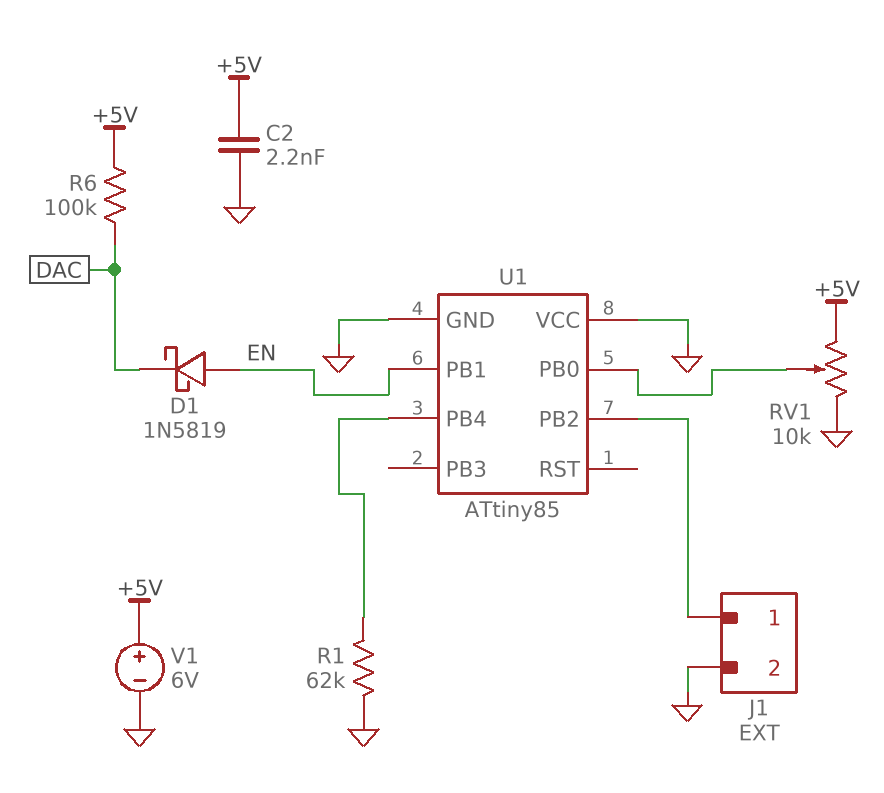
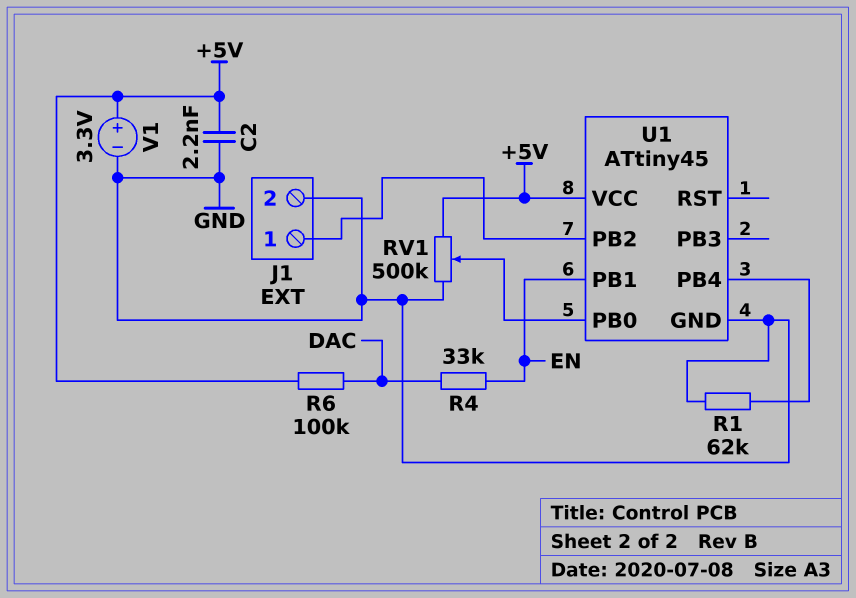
D1: schottky 1N5819 (A EN, K DAC) -> none
R4: none -> 33k (DAC, EN)
RV1: 10k (+5V, GND, wiper U1/PB0) -> 500k (+5V, GND, wiper U1/PB0)
U1: ATtiny85 -> ATtiny45
U1 pin VCC: GND -> +5V
V1: 6V (plus +5V, minus GND) -> 3.3V (plus +5V, minus GND)

